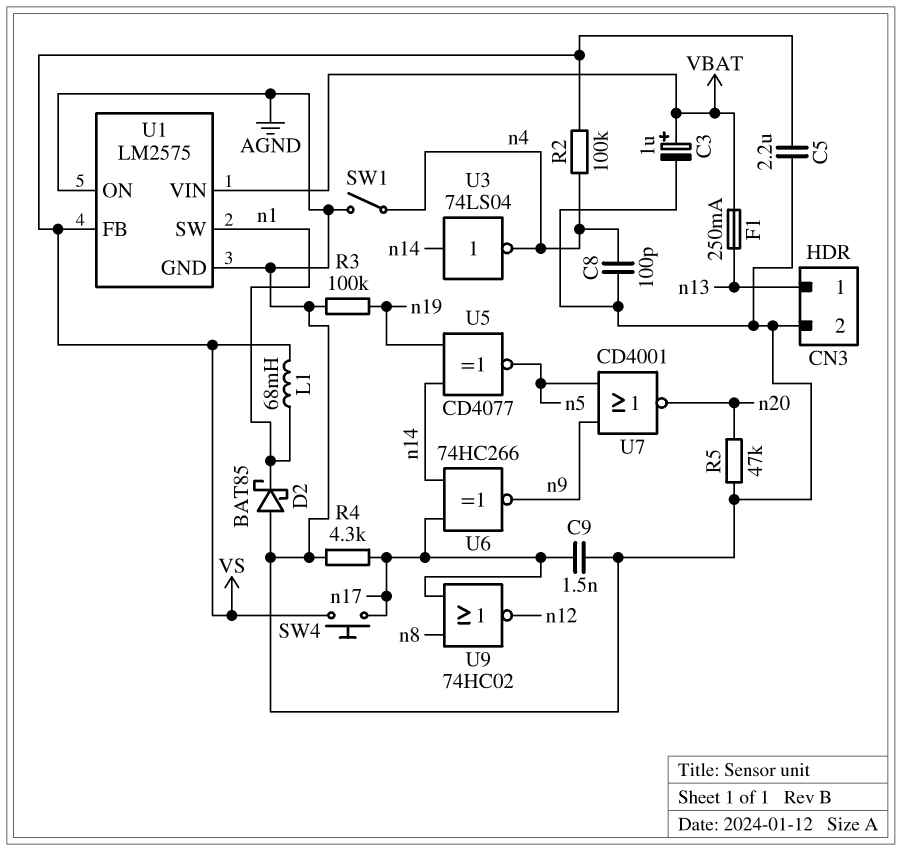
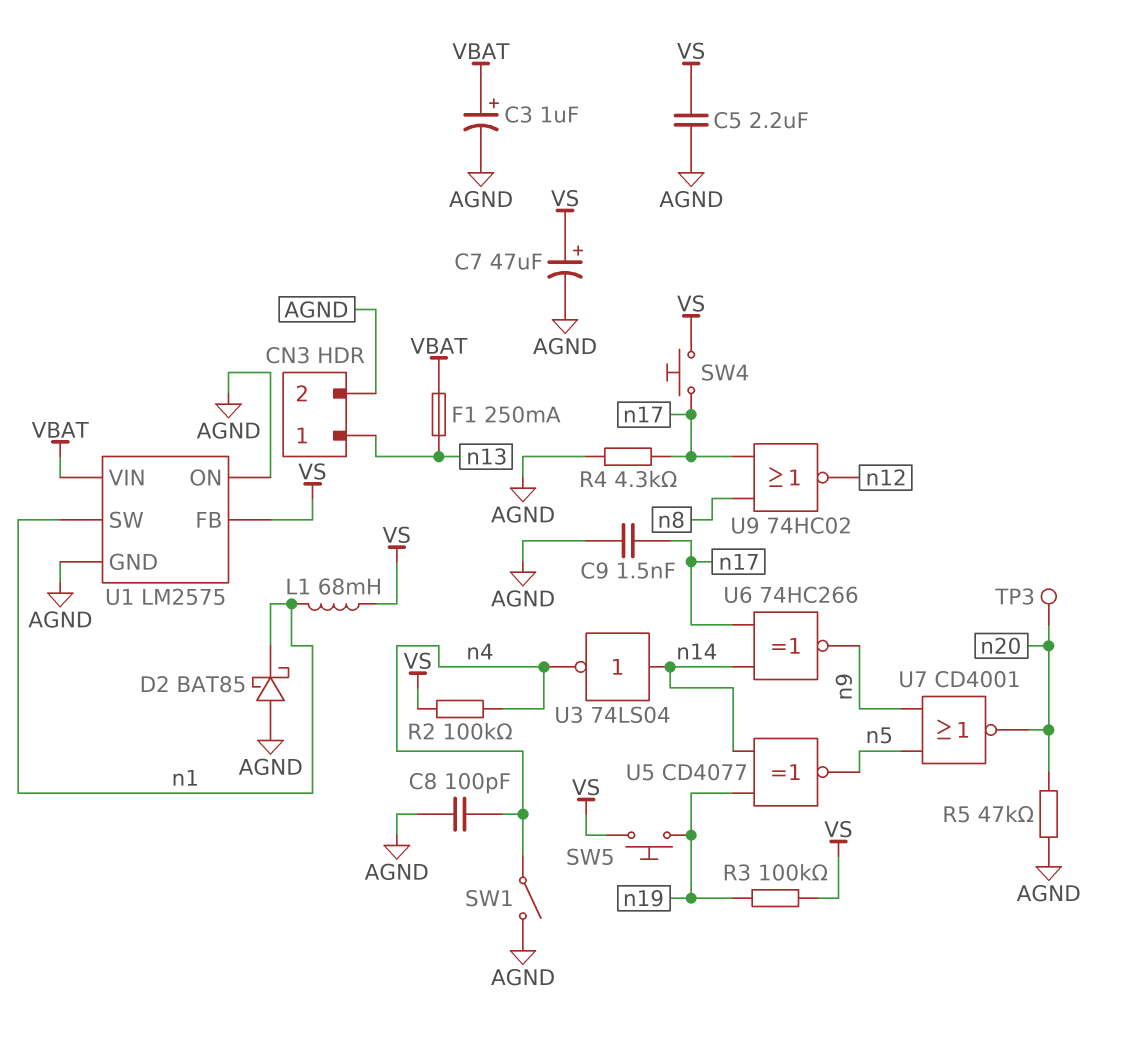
C7: none -> 47uF (plus VS, minus AGND)
R3: 100k (AGND, n19) -> 100k (VS, n19)
SW5: none -> button (VS, n19)
TP3: none -> test point (n20)

